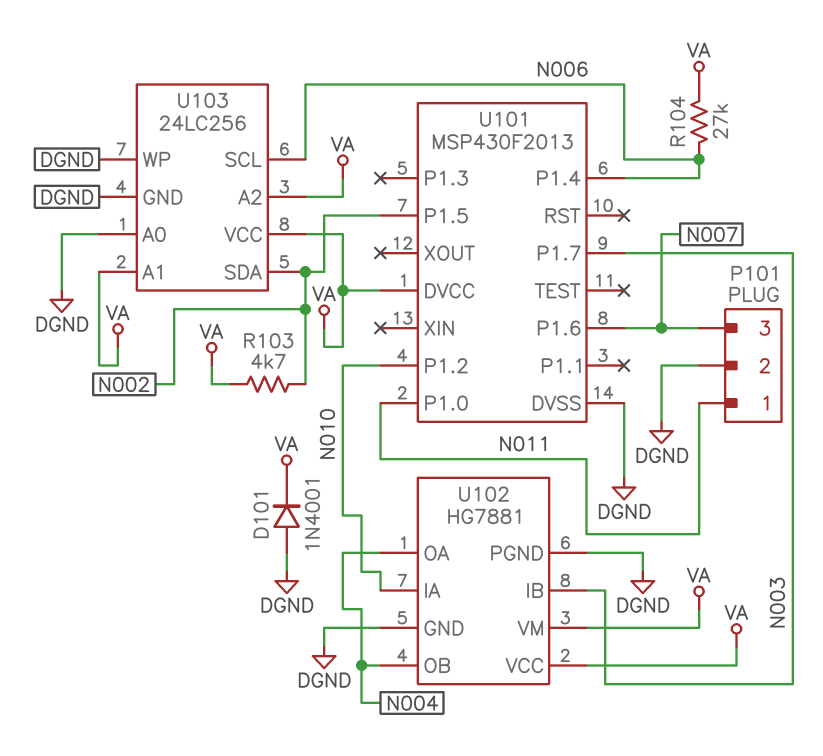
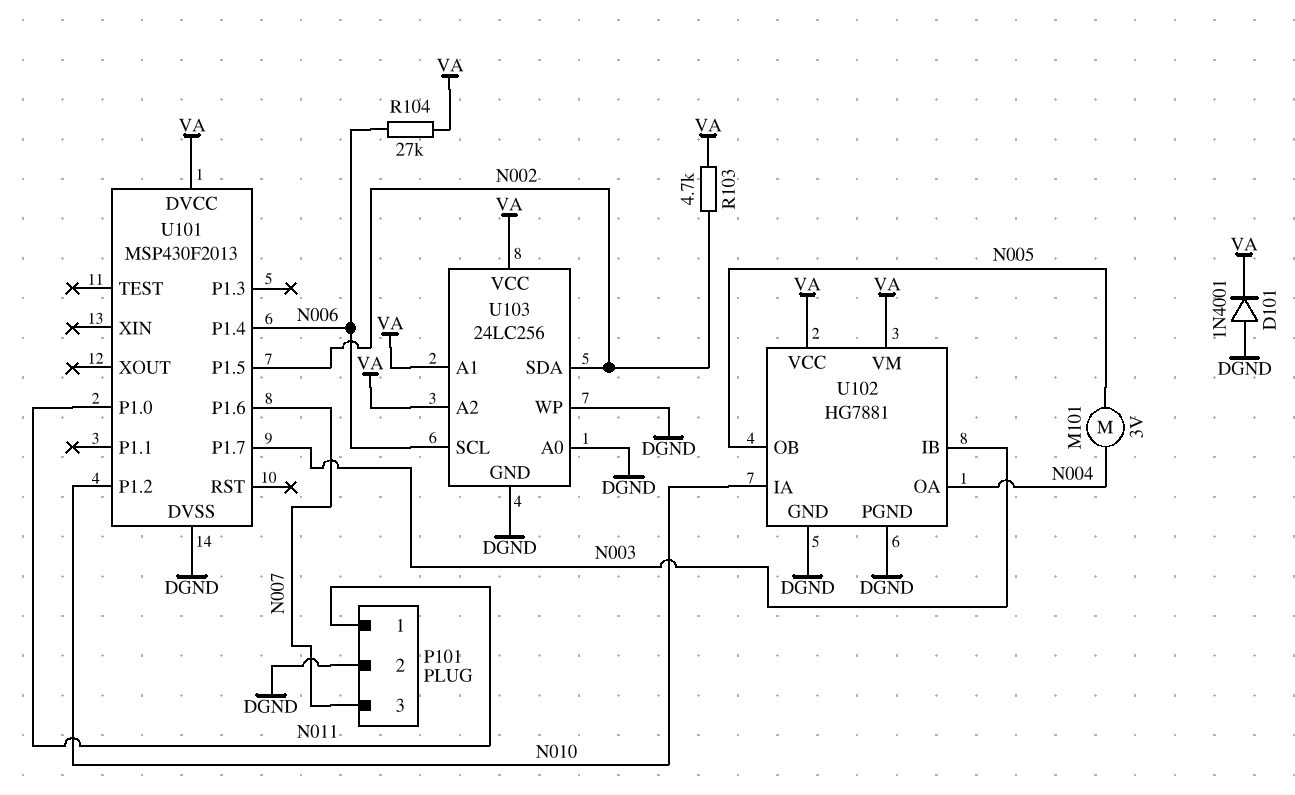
M101: none -> motor 3V (N004, N005)
U102 pin OB: N004 -> N005

